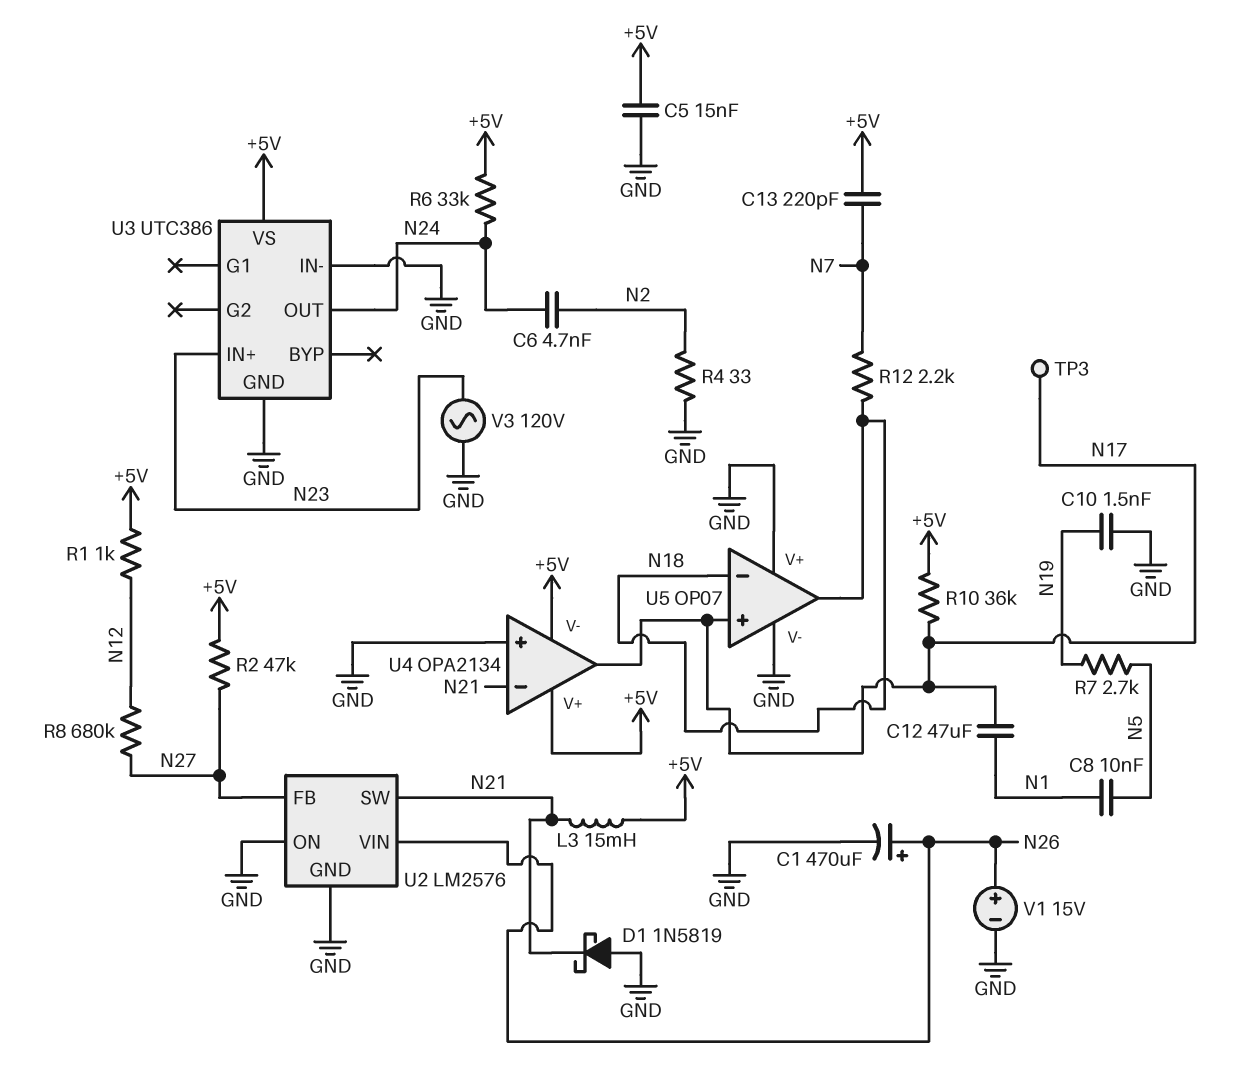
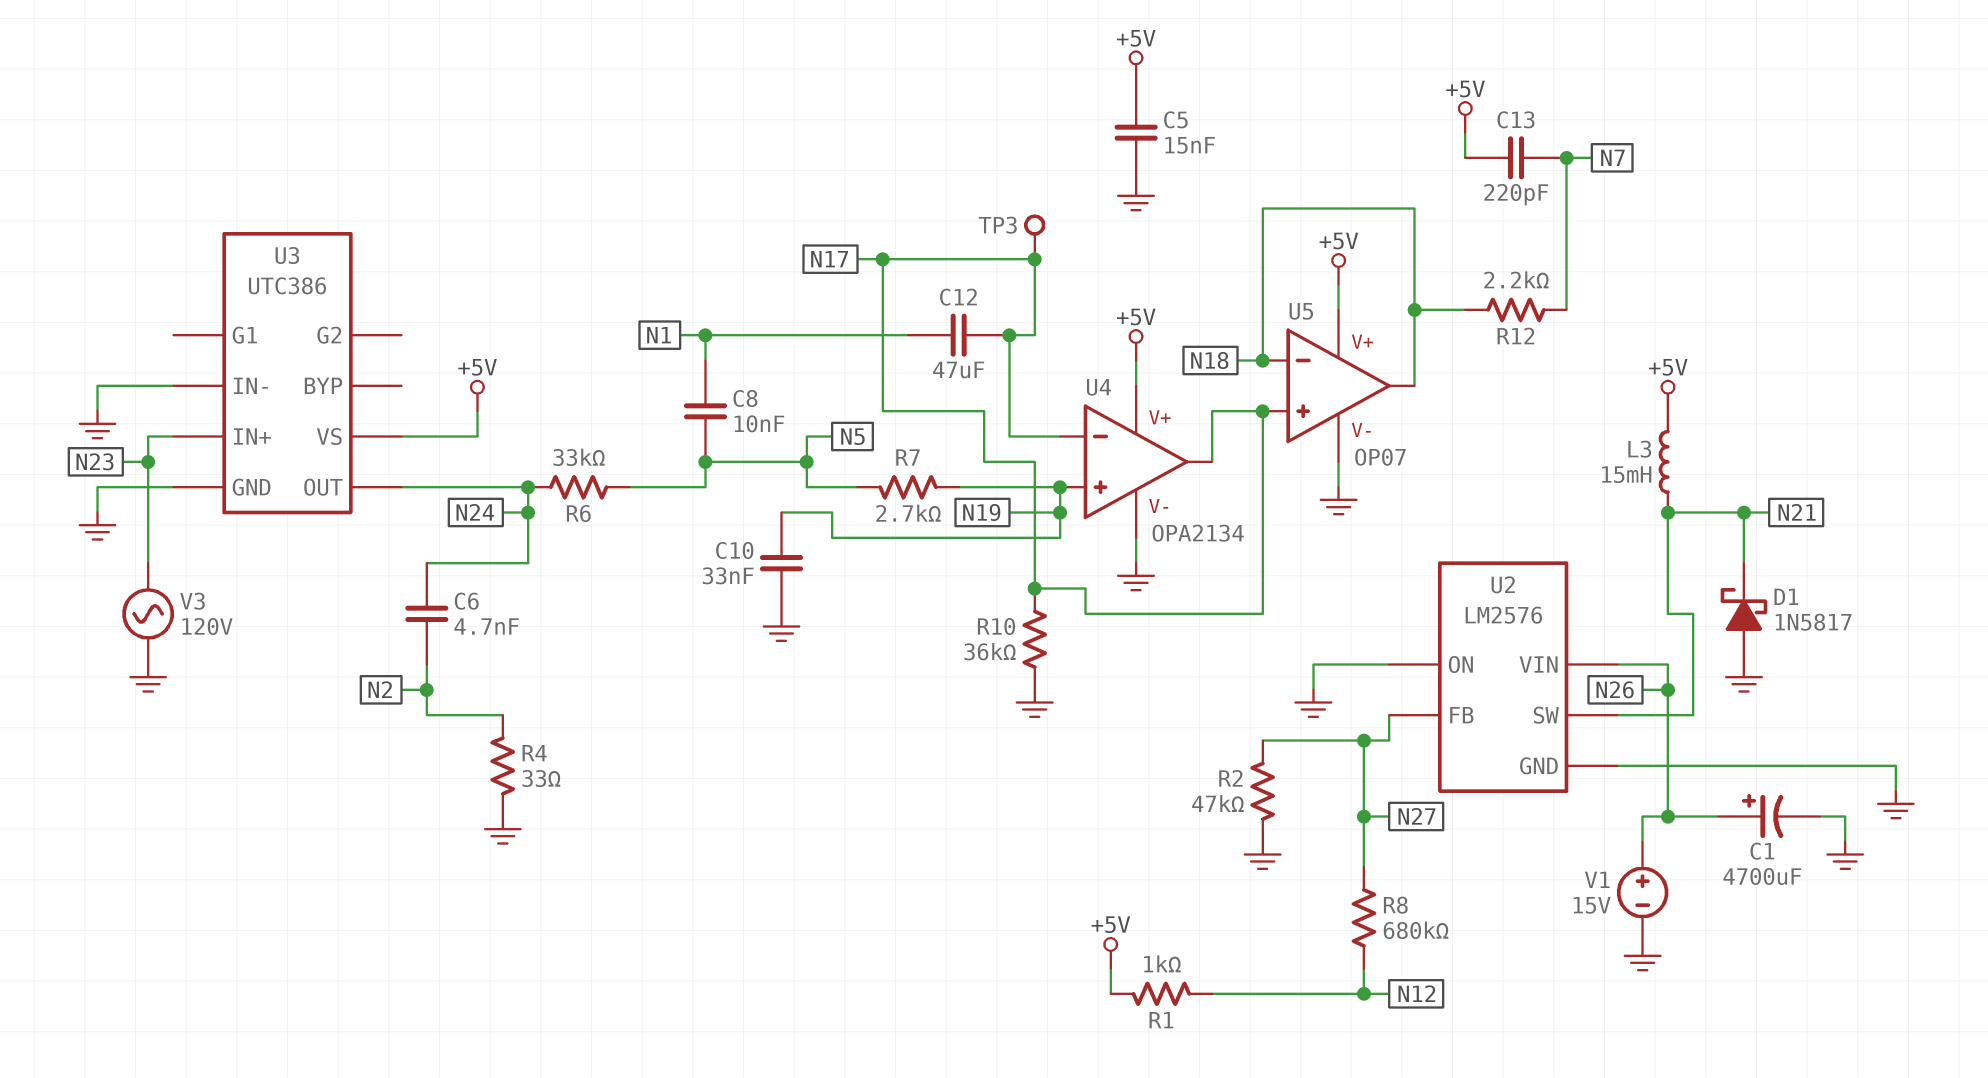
C1: 470uF (plus N26, minus GND) -> 4700uF (plus N26, minus GND)
C10: 1.5nF (GND, N19) -> 33nF (GND, N19)
D1: schottky 1N5819 (A GND, K N21) -> schottky 1N5817 (A GND, K N21)
R2: 47k (+5V, N27) -> 47k (GND, N27)
R6: 33k (+5V, N24) -> 33k (N5, N24)
R10: 36k (+5V, N17) -> 36k (GND, N17)
U4 pin V-: +5V -> GND
U4 pin in+: GND -> N19
U4 pin in-: N21 -> N17
U5 pin V+: GND -> +5V

